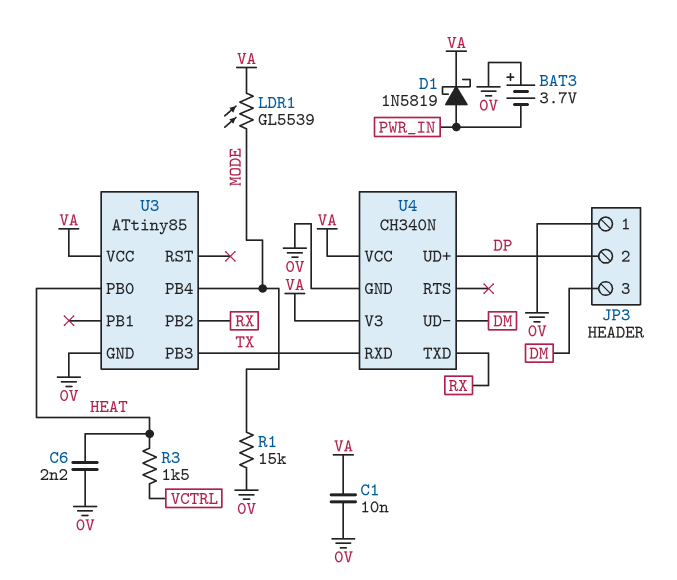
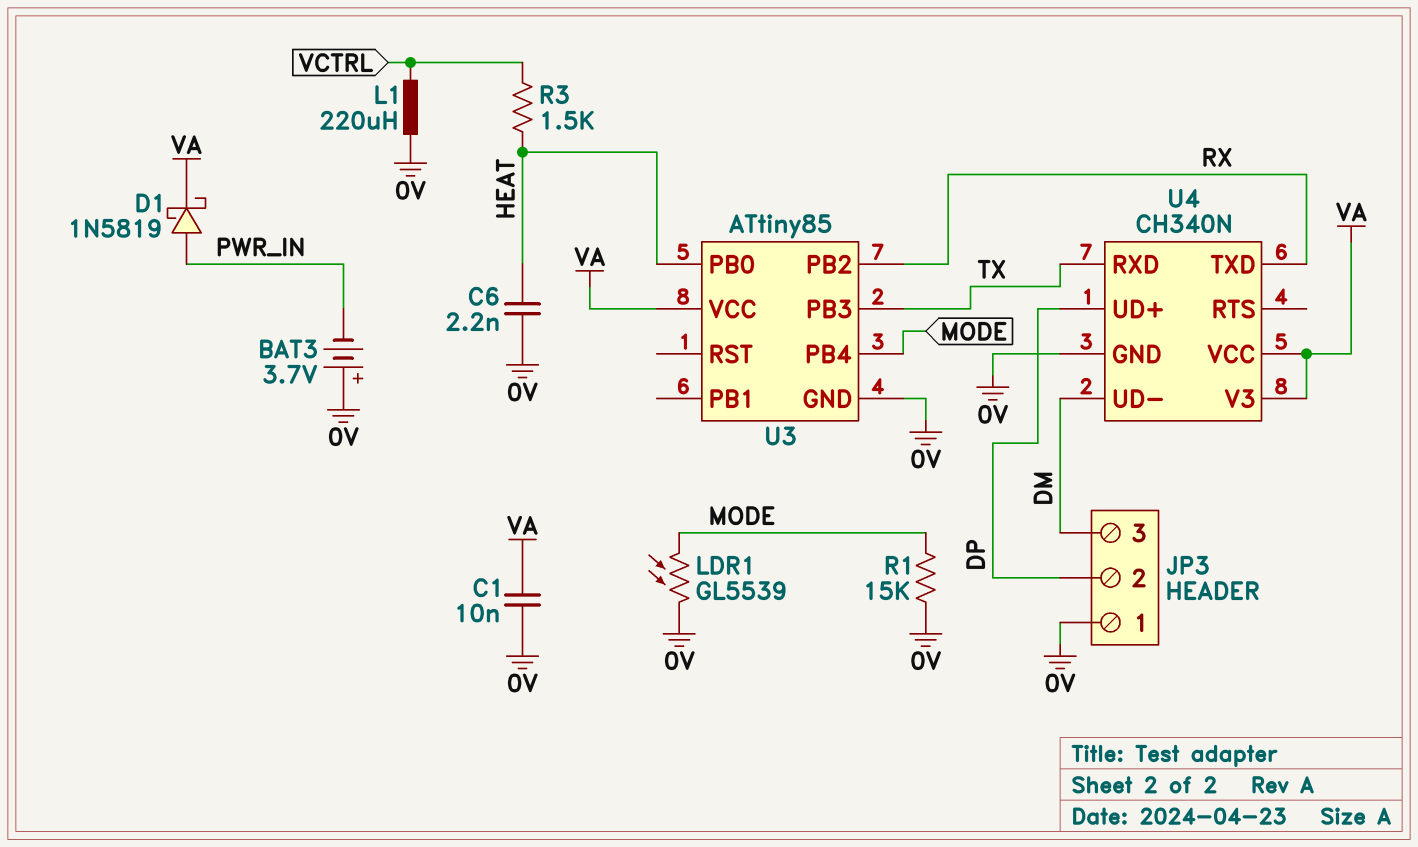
L1: none -> 220uH (0V, VCTRL)
LDR1: GL5539 (MODE, VA) -> GL5539 (0V, MODE)

